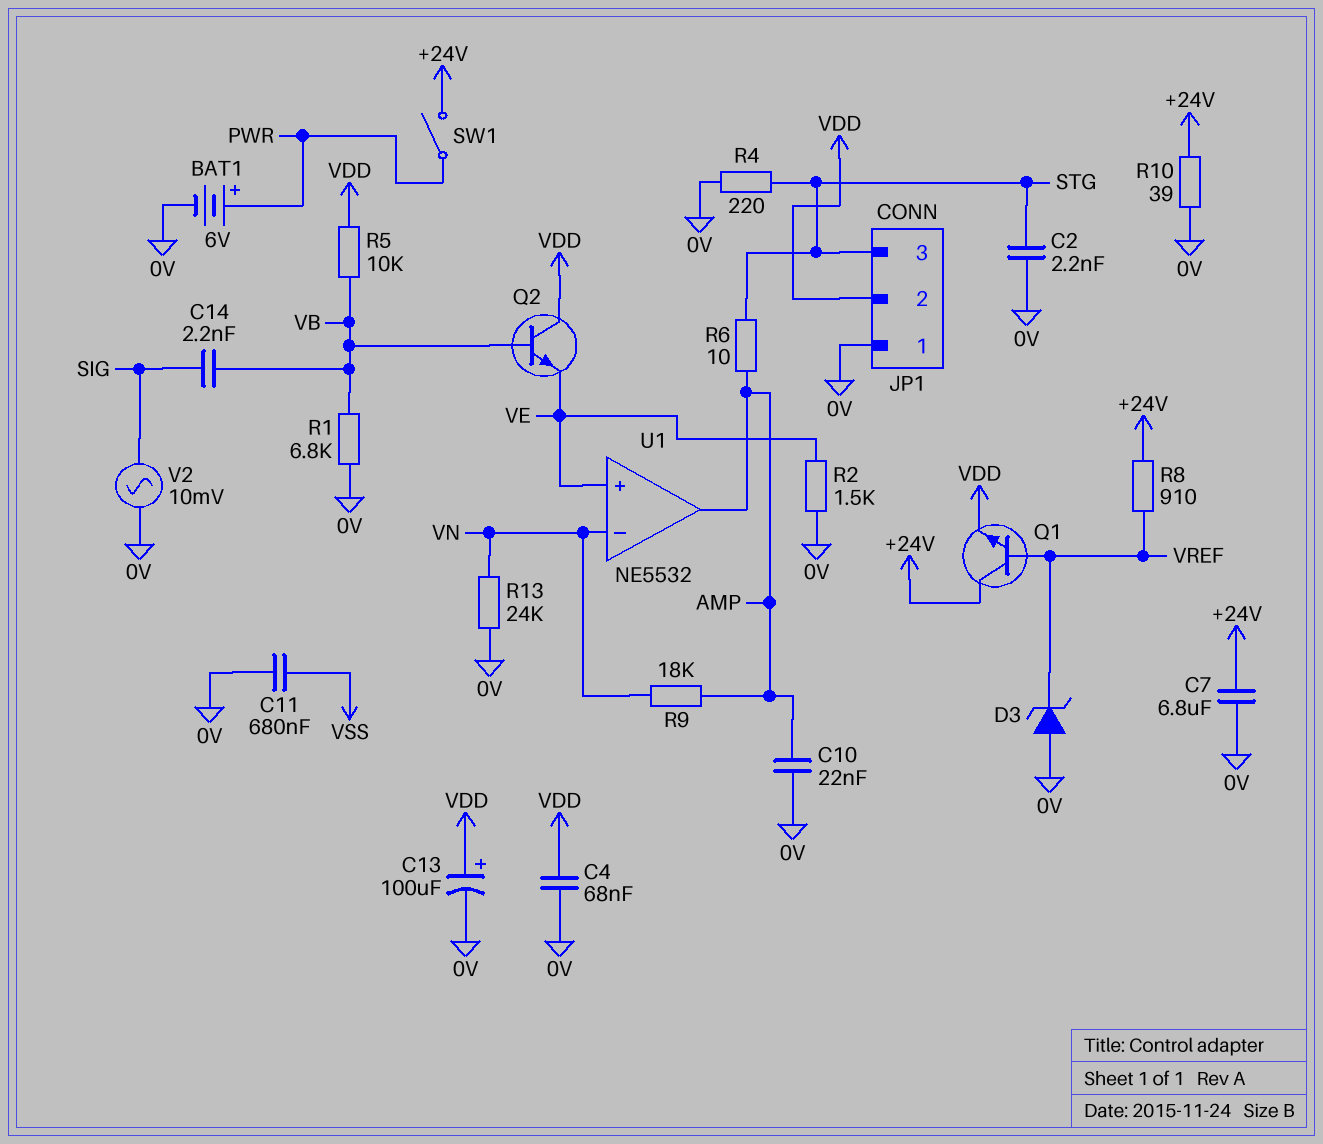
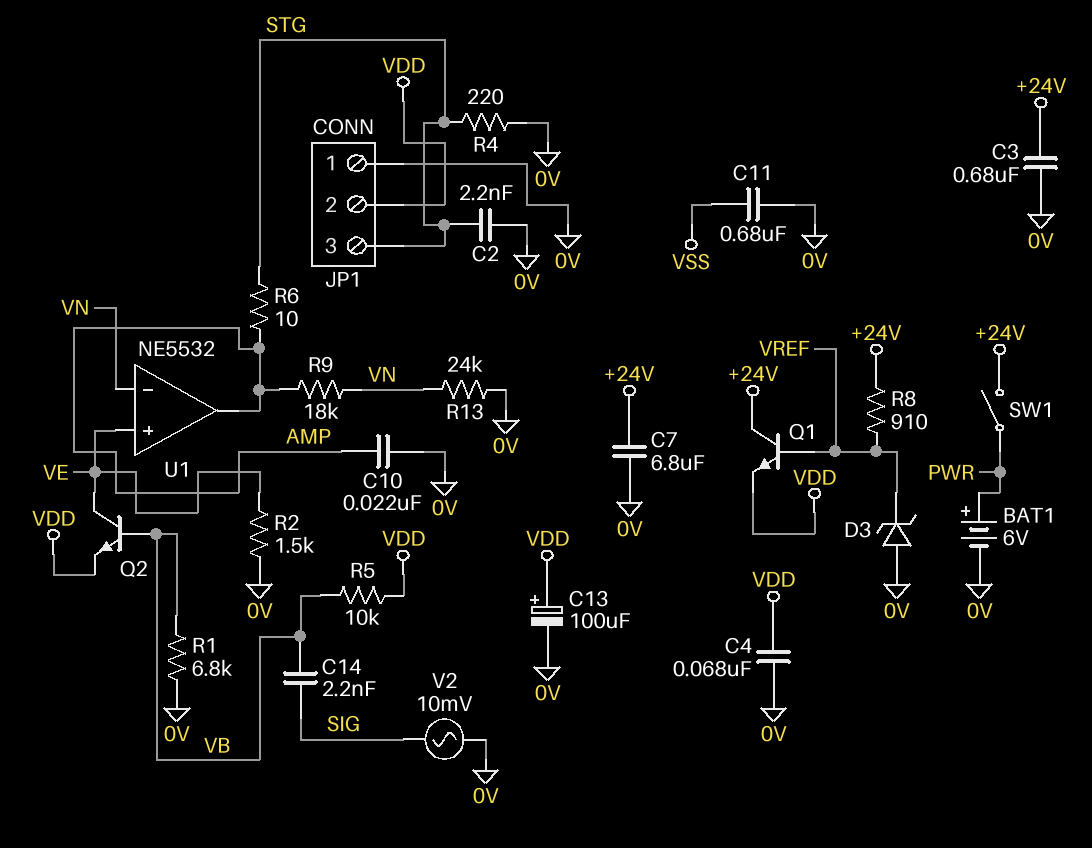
C3: none -> 680nF (+24V, 0V)
Q2: NPN (B VB, C VDD, E VE) -> NPN (B VB, C VE, E VDD)
R10: 39 (+24V, 0V) -> none

